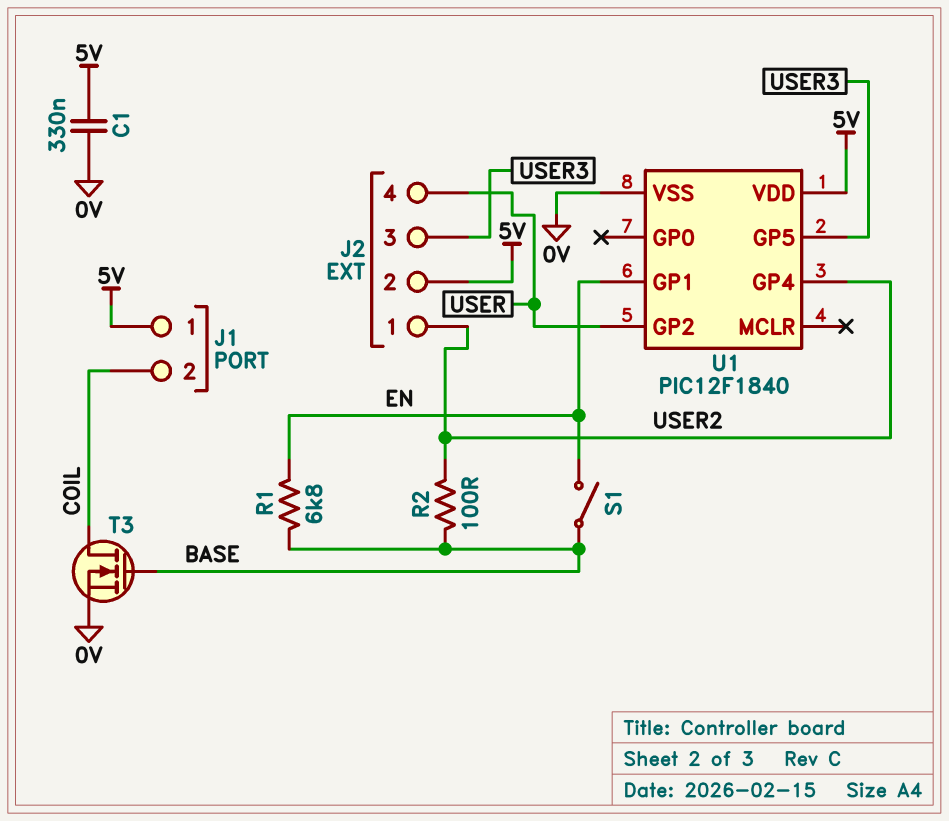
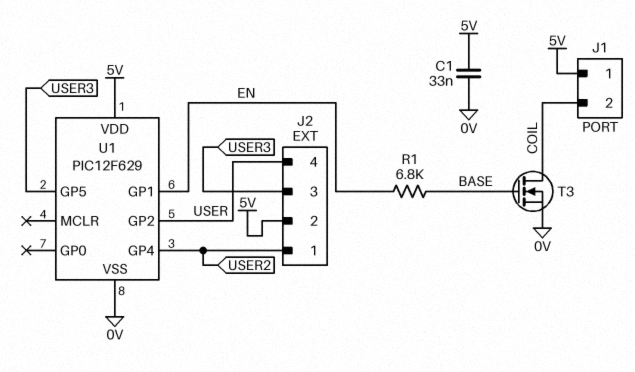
C1: 330nF (0V, 5V) -> 33nF (0V, 5V)
R2: 100 (BASE, USER2) -> none
S1: switch (BASE, EN) -> none
U1: PIC12F1840 -> PIC12F629

